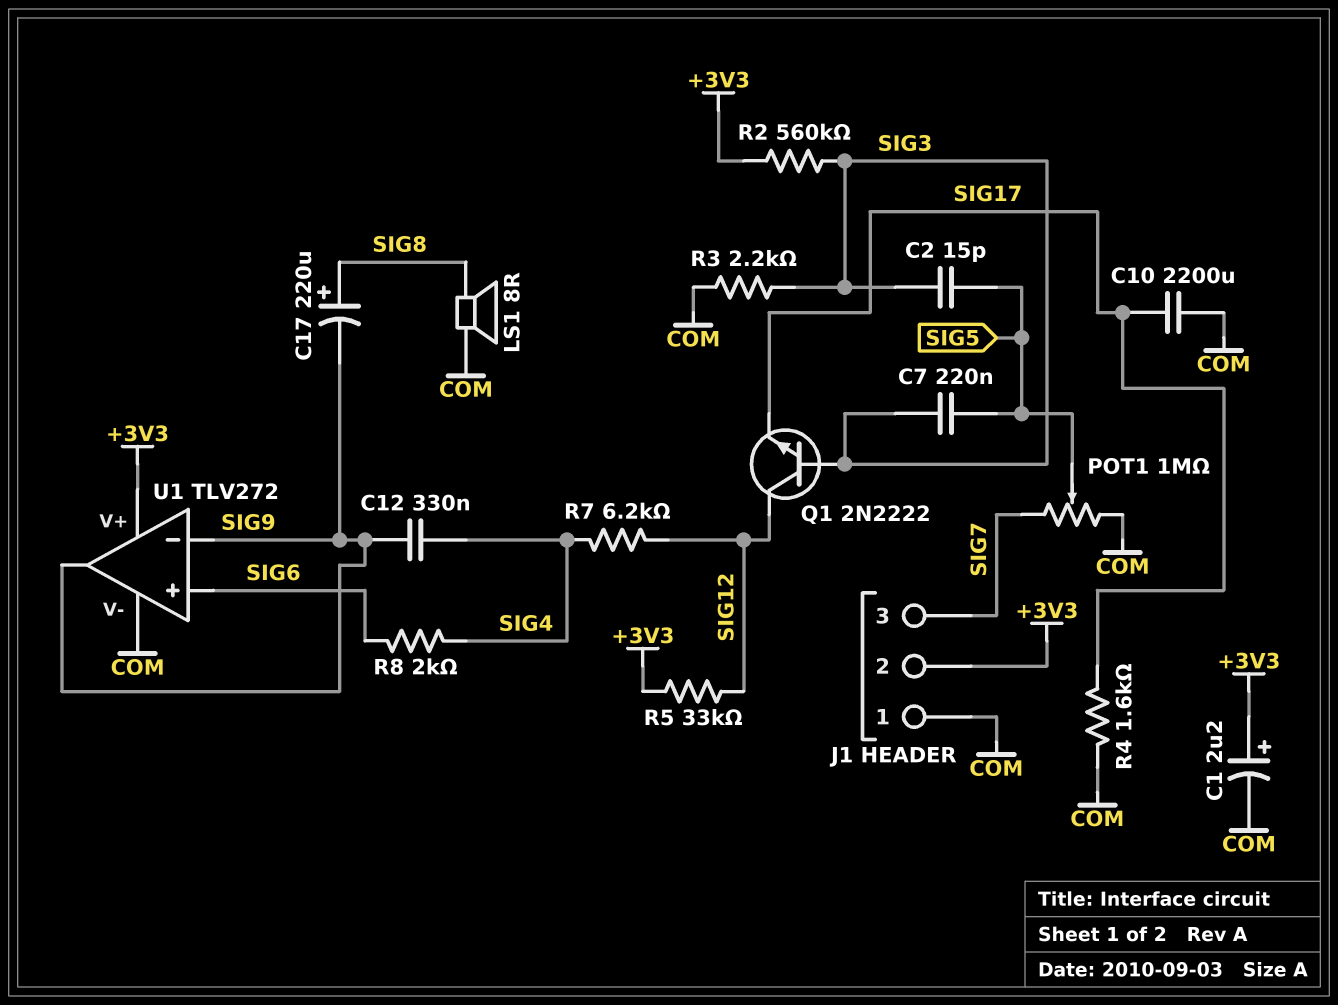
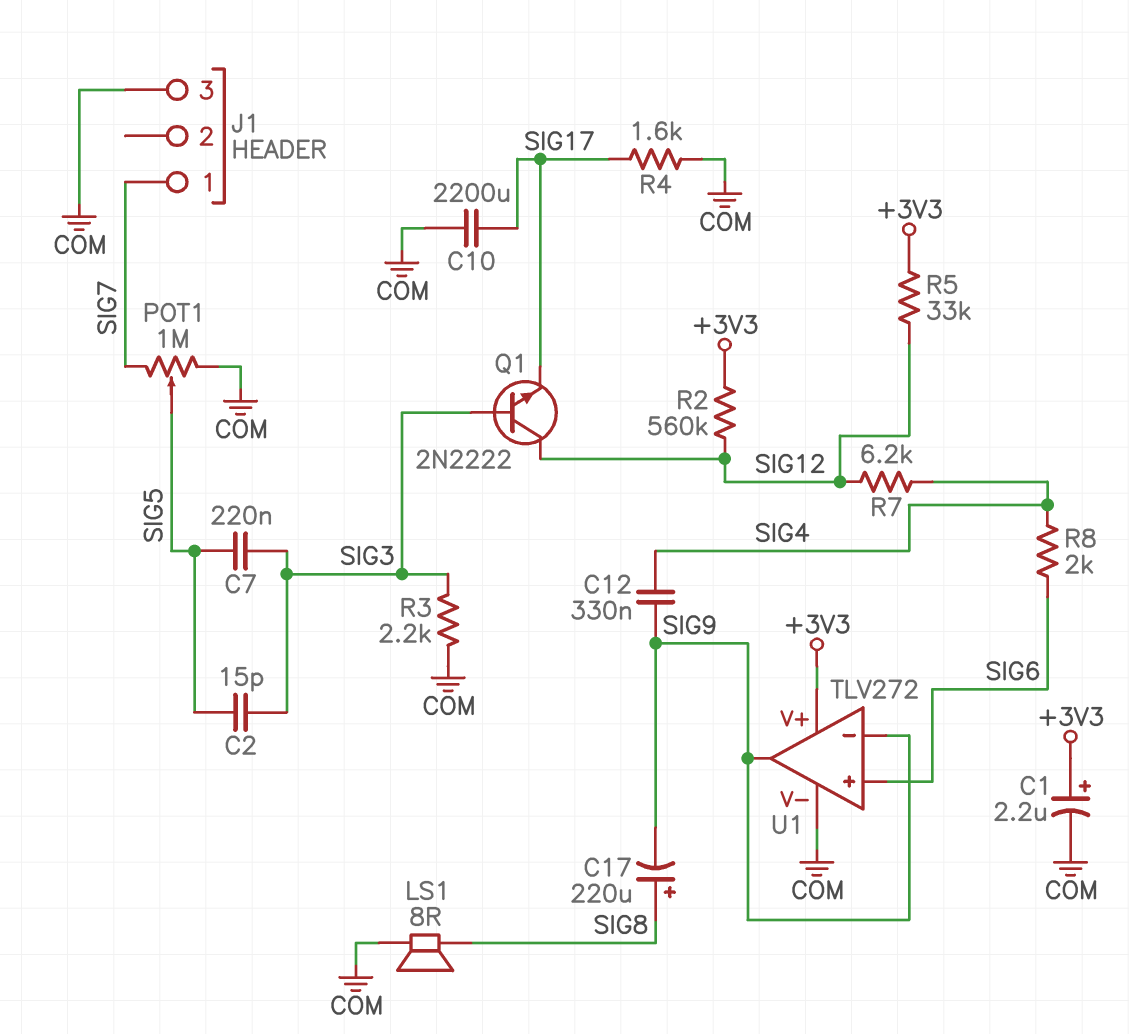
J1 pin 1: COM -> SIG7
J1 pin 2: +3V3 -> none
J1 pin 3: SIG7 -> COM
R2: 560k (+3V3, SIG3) -> 560k (+3V3, SIG12)

